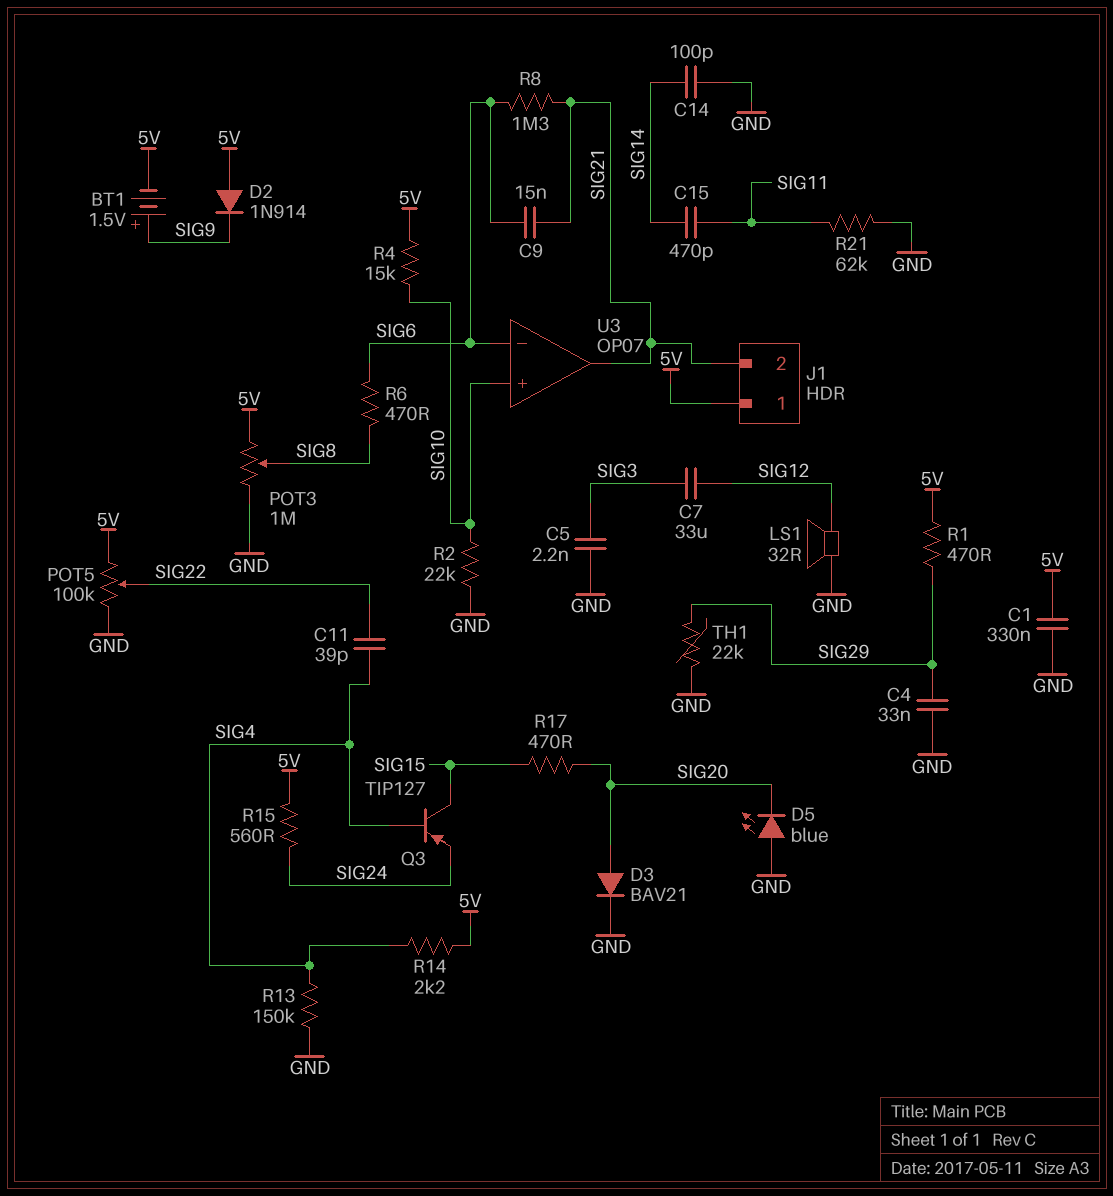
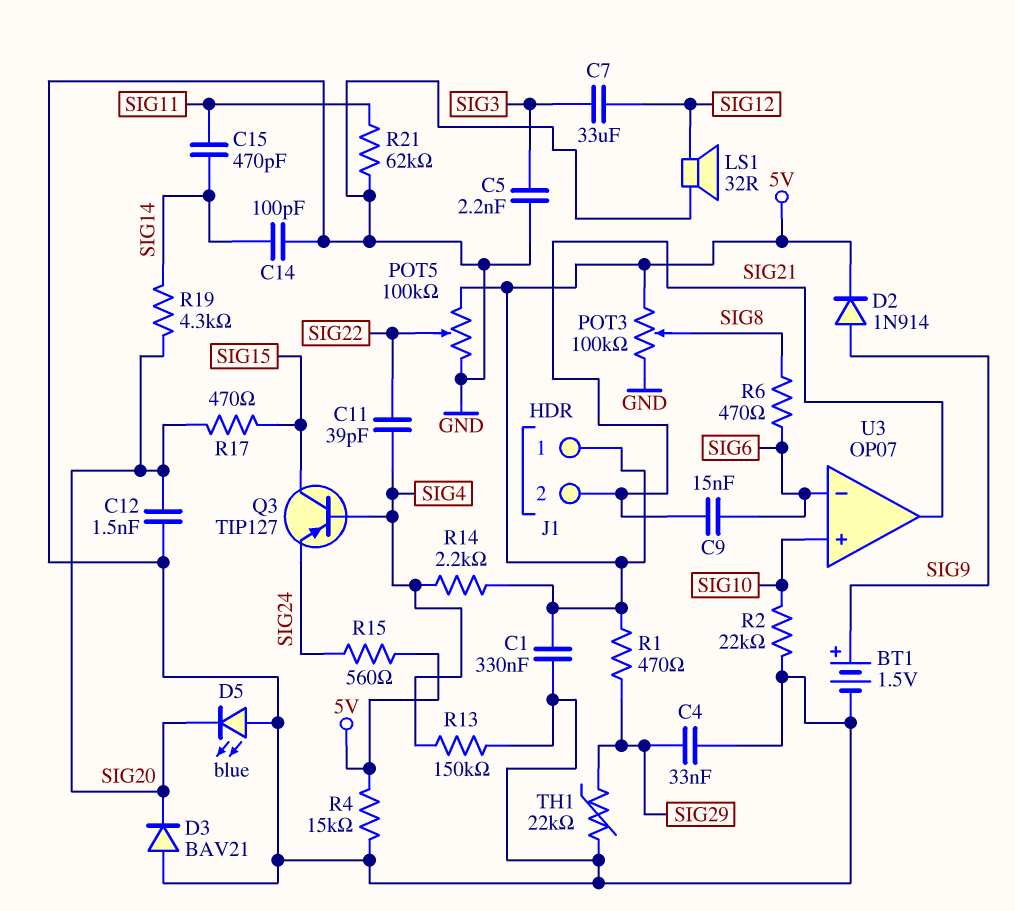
BT1: 1.5V (plus SIG9, minus 5V) -> 1.5V (plus SIG9, minus GND)
C12: none -> 1.5nF (GND, SIG20)
D2: diode 1N914 (A 5V, K SIG9) -> diode 1N914 (A SIG9, K 5V)
D3: diode BAV21 (A SIG20, K GND) -> diode BAV21 (A GND, K SIG20)
POT3: 1M (5V, GND, wiper SIG8) -> 100k (5V, GND, wiper SIG8)
R4: 15k (5V, SIG10) -> 15k (5V, GND)
R8: 1.3M (SIG6, SIG21) -> none
R19: none -> 4.3k (SIG14, SIG20)

